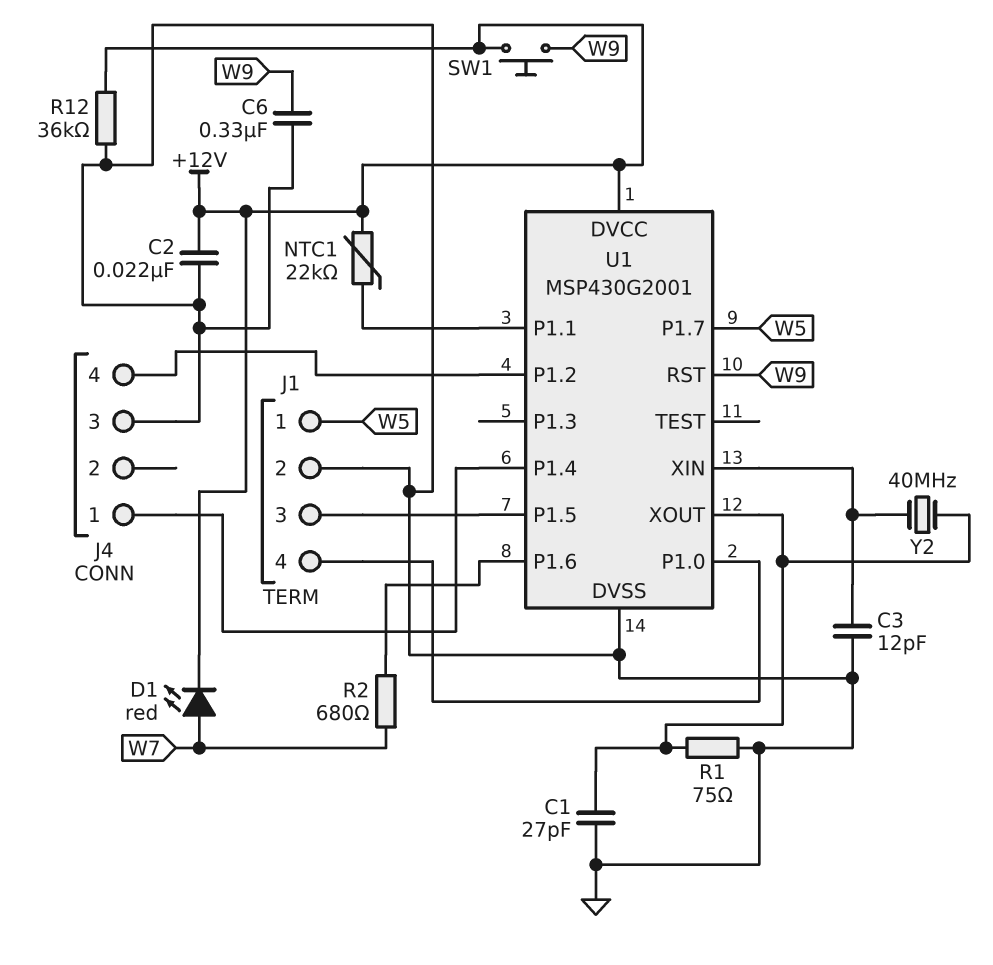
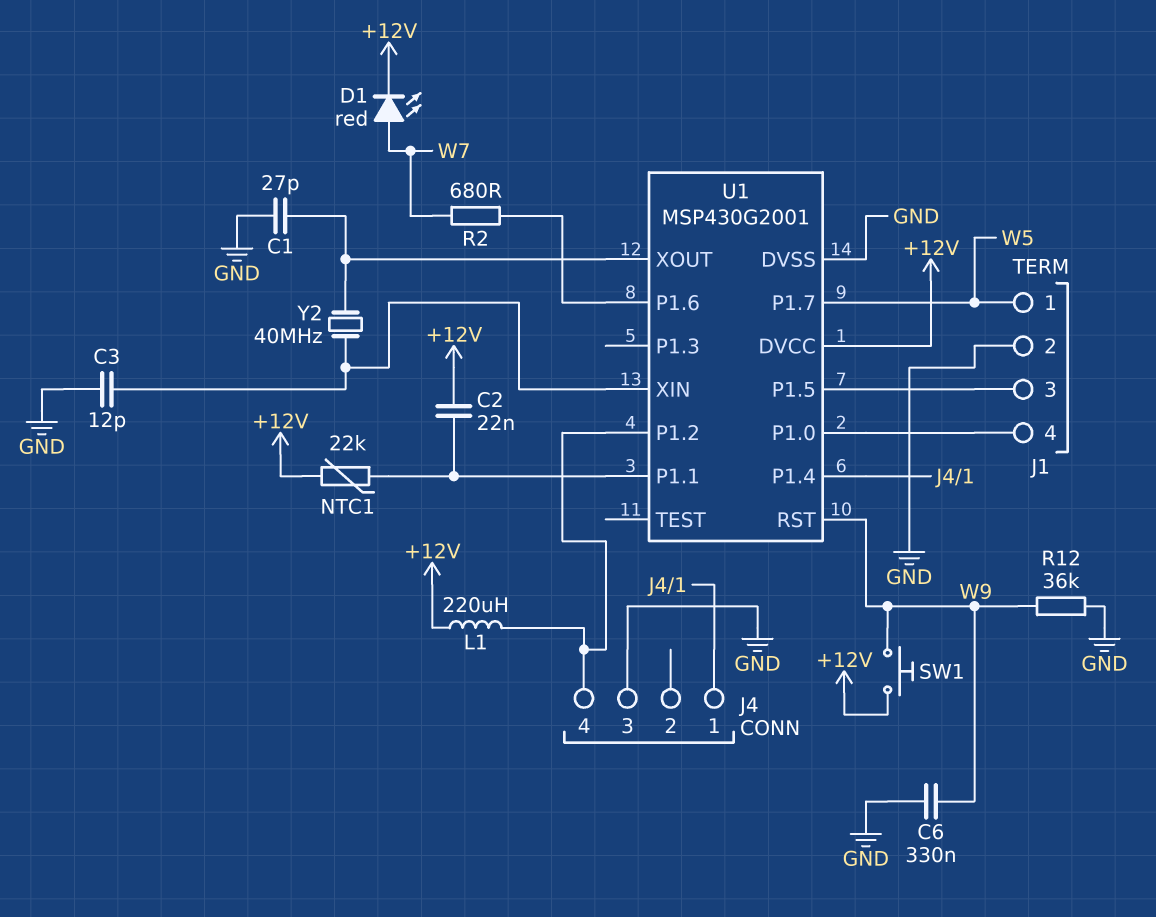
C2: 22nF (+12V, GND) -> 22nF (+12V, U1/P1.1)
L1: none -> 220uH (+12V, J4/4)
R1: 75 (GND, U1/XOUT) -> none
R12: 36k (+12V, GND) -> 36k (GND, W9)

